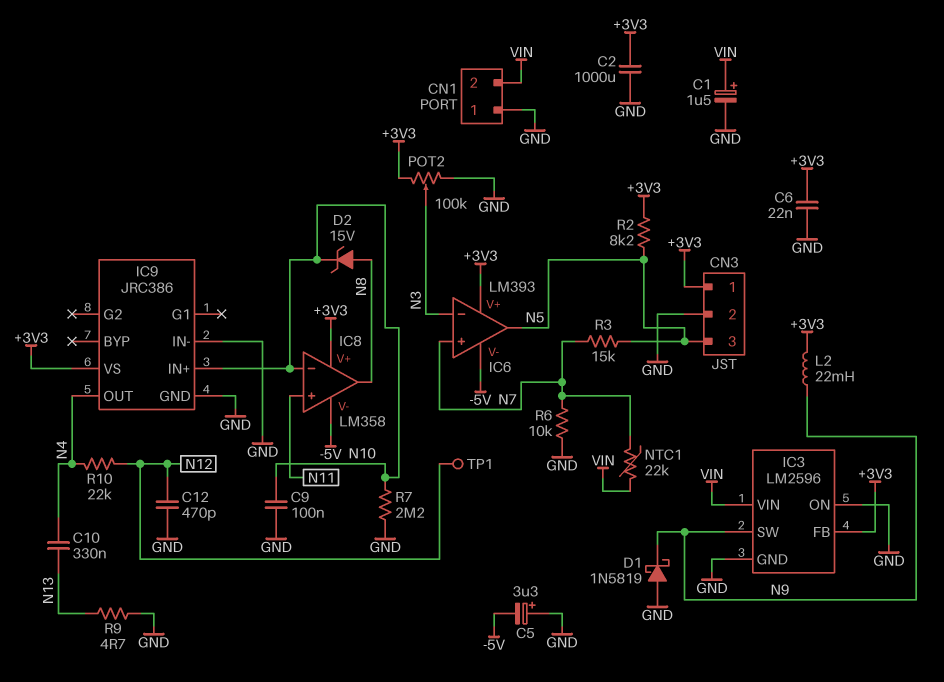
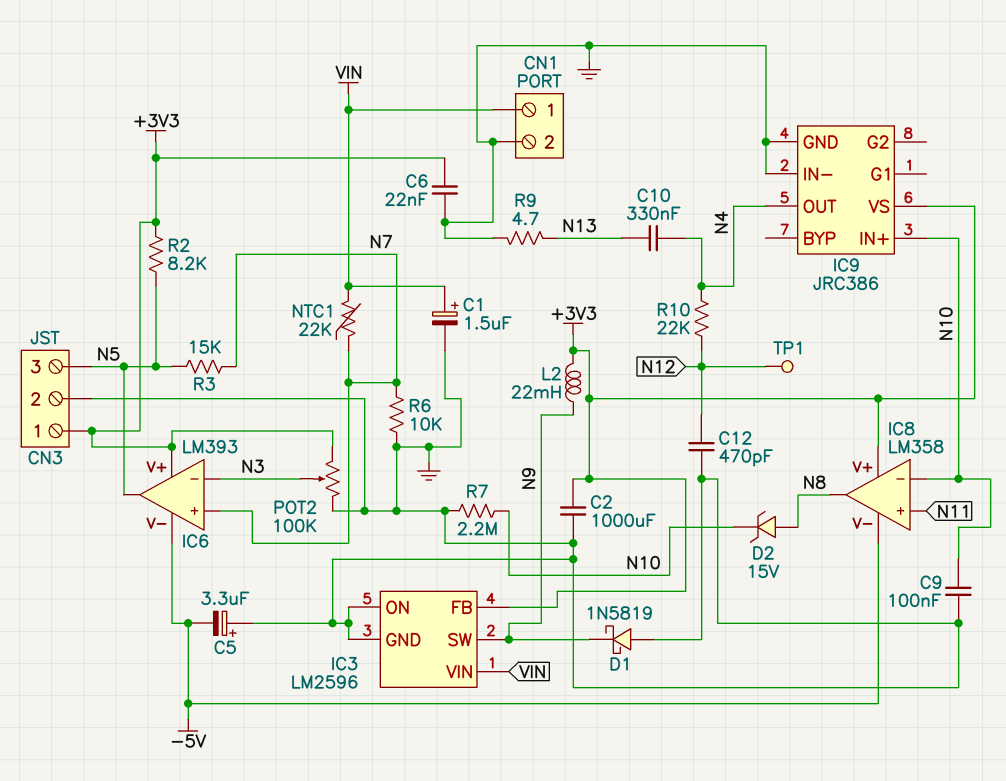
CN1 pin 1: GND -> VIN
CN1 pin 2: VIN -> GND

